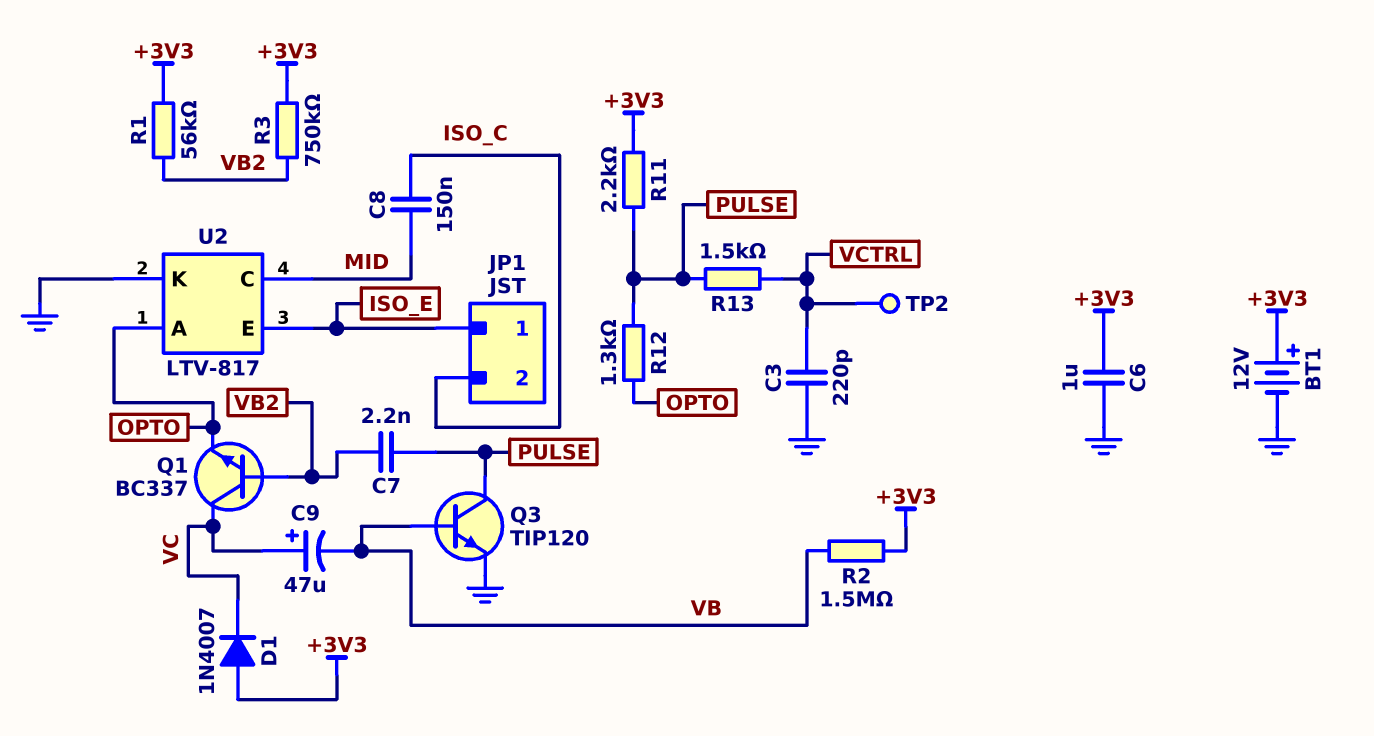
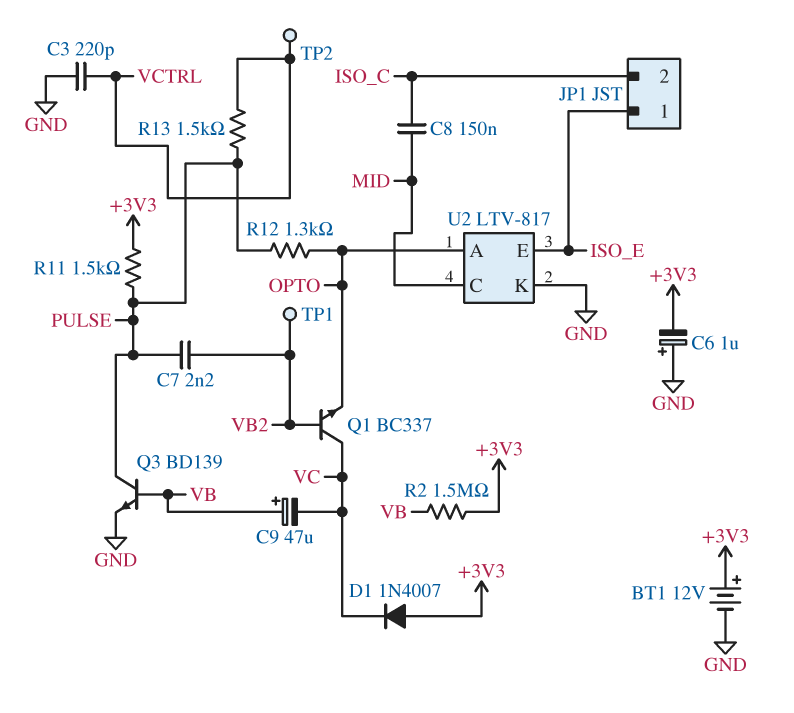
C6: 1uF (+3V3, GND) -> 1uF (plus GND, minus +3V3)
C9: 47uF (plus VC, minus VB) -> 47uF (plus VB, minus VC)
Q3: NPN TIP120 (B VB, C PULSE, E GND) -> NPN BD139 (B VB, C PULSE, E GND)
R1: 56k (+3V3, VB2) -> none
R3: 750k (+3V3, VB2) -> none
R11: 2.2k (+3V3, PULSE) -> 1.5k (+3V3, PULSE)
TP1: none -> test point (VB2)

